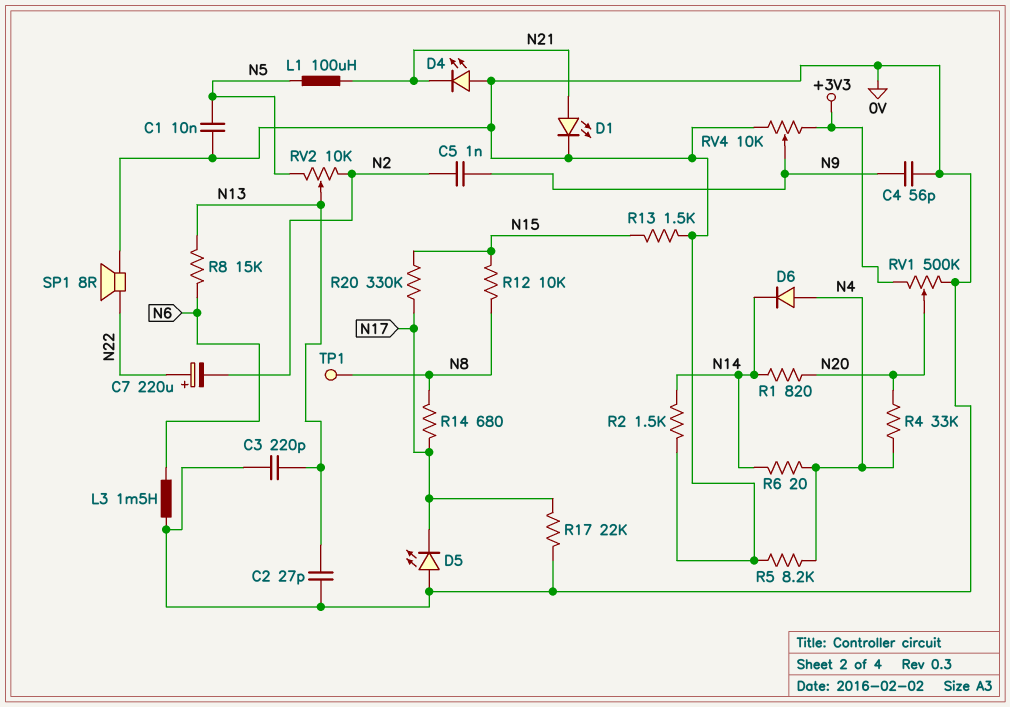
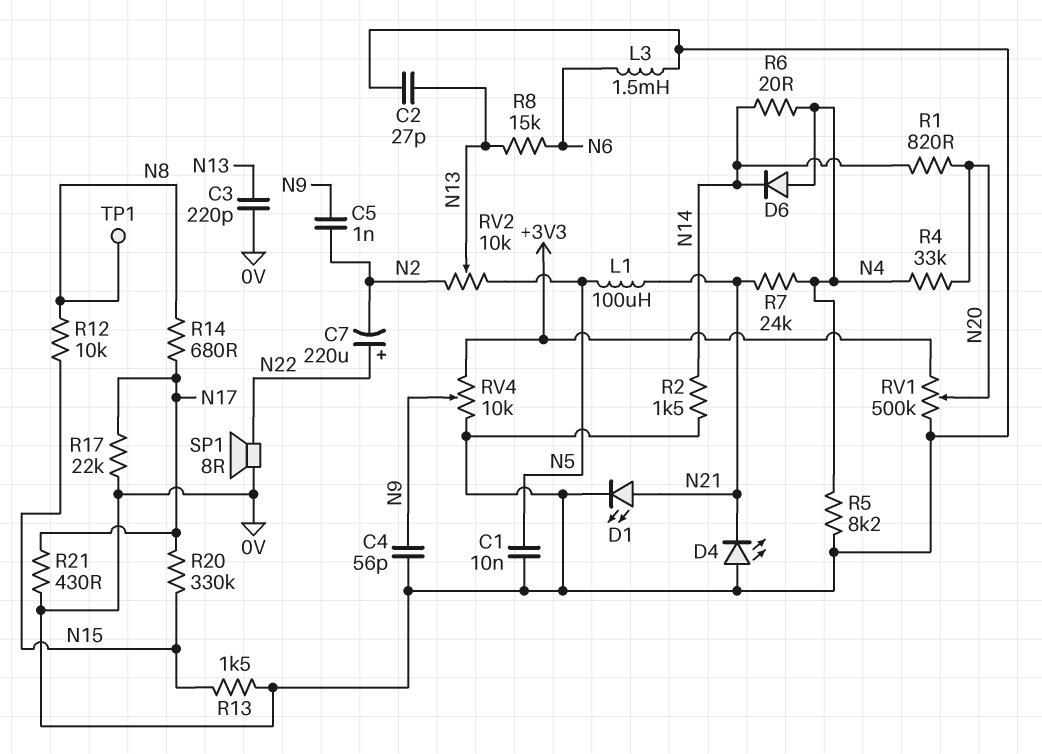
D5: LED (A 0V, K N17) -> none
R7: none -> 24k (N4, N21)
R21: none -> 430 (0V, N17)

